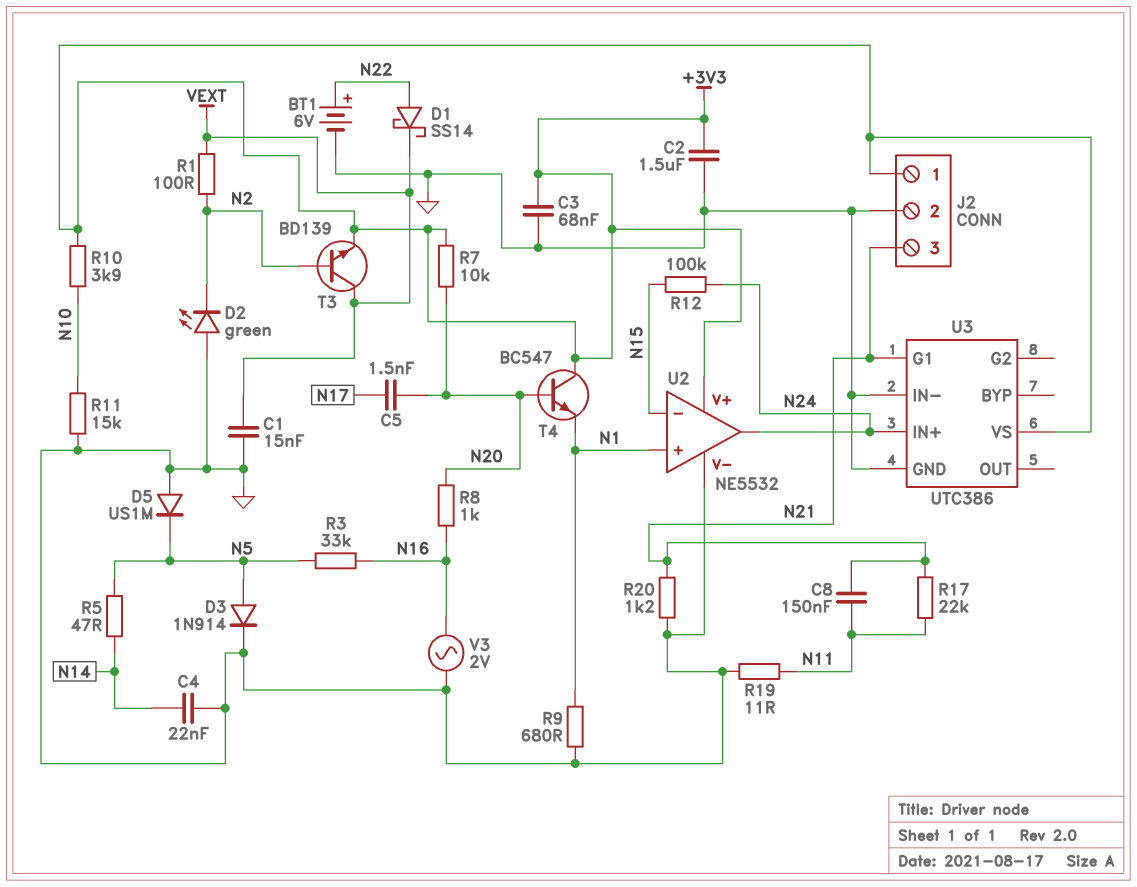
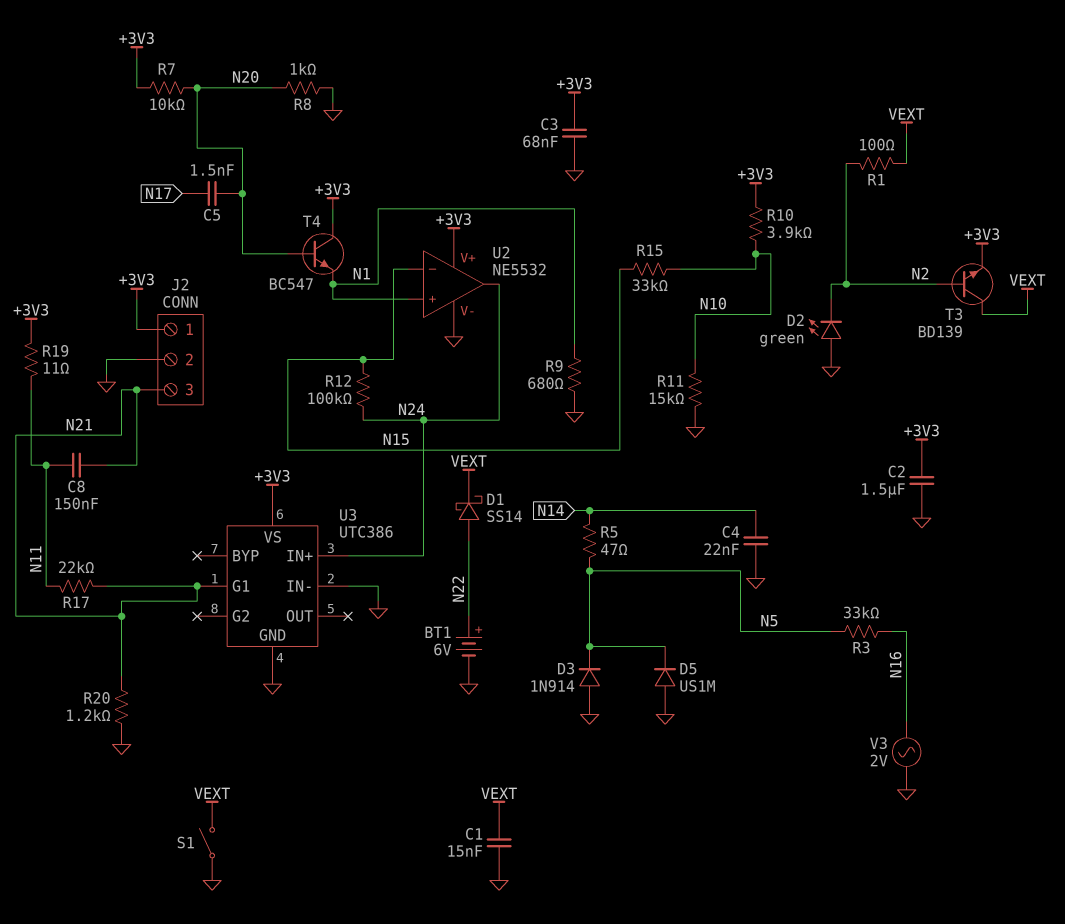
D3: diode 1N914 (A N5, K GND) -> diode 1N914 (A GND, K N5)
R8: 1k (N16, N20) -> 1k (GND, N20)
R15: none -> 33k (N10, N15)
R19: 11 (GND, N11) -> 11 (+3V3, N11)
S1: none -> switch (GND, VEXT)

